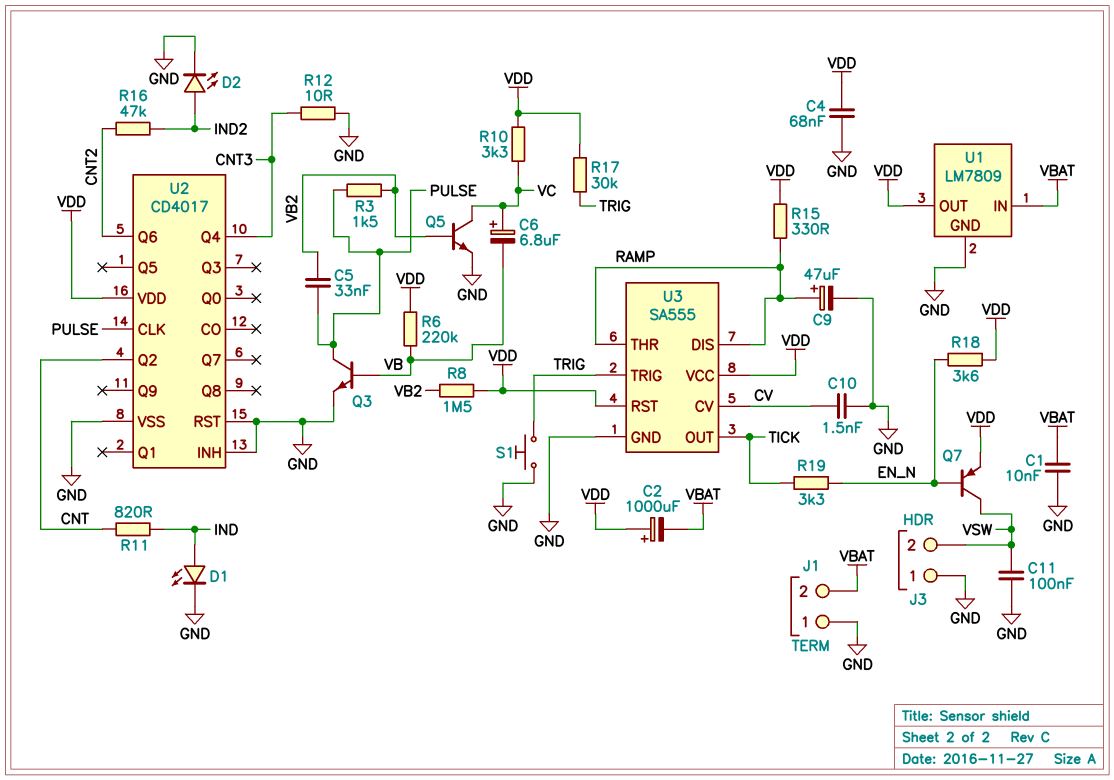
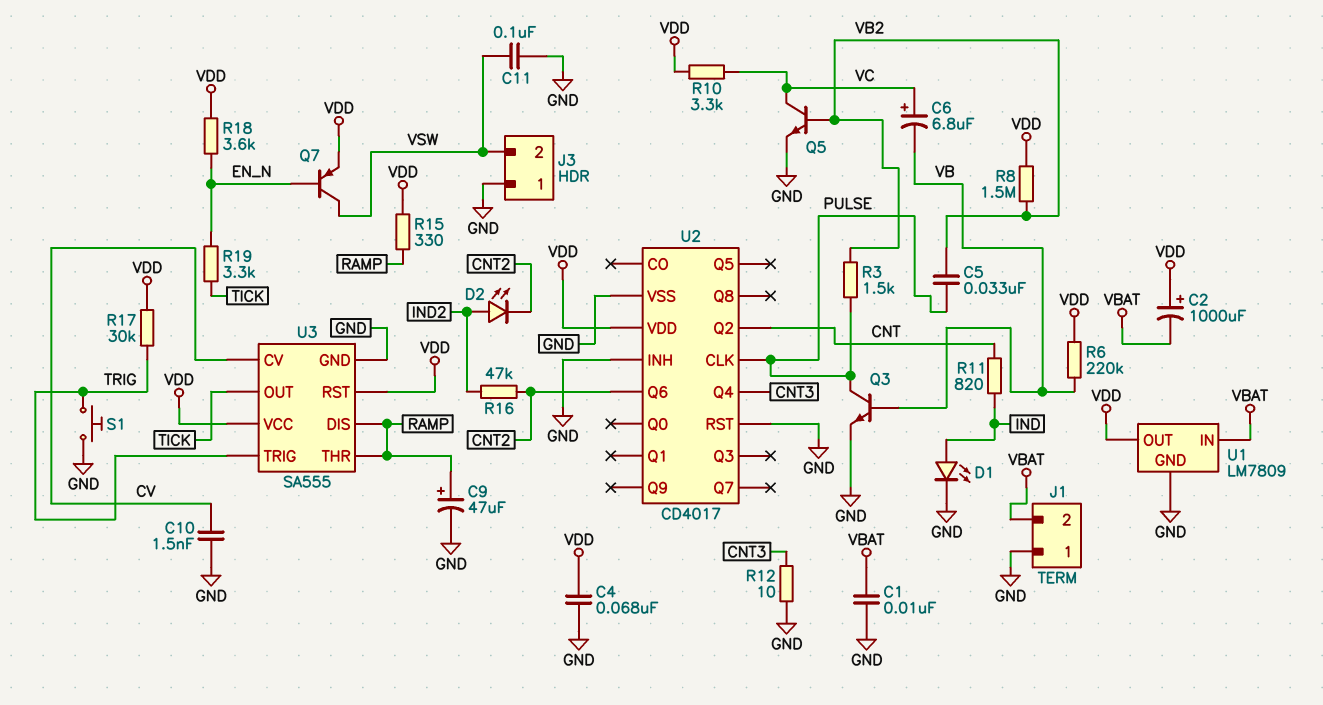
D2: LED (A IND2, K GND) -> LED (A IND2, K CNT2)

